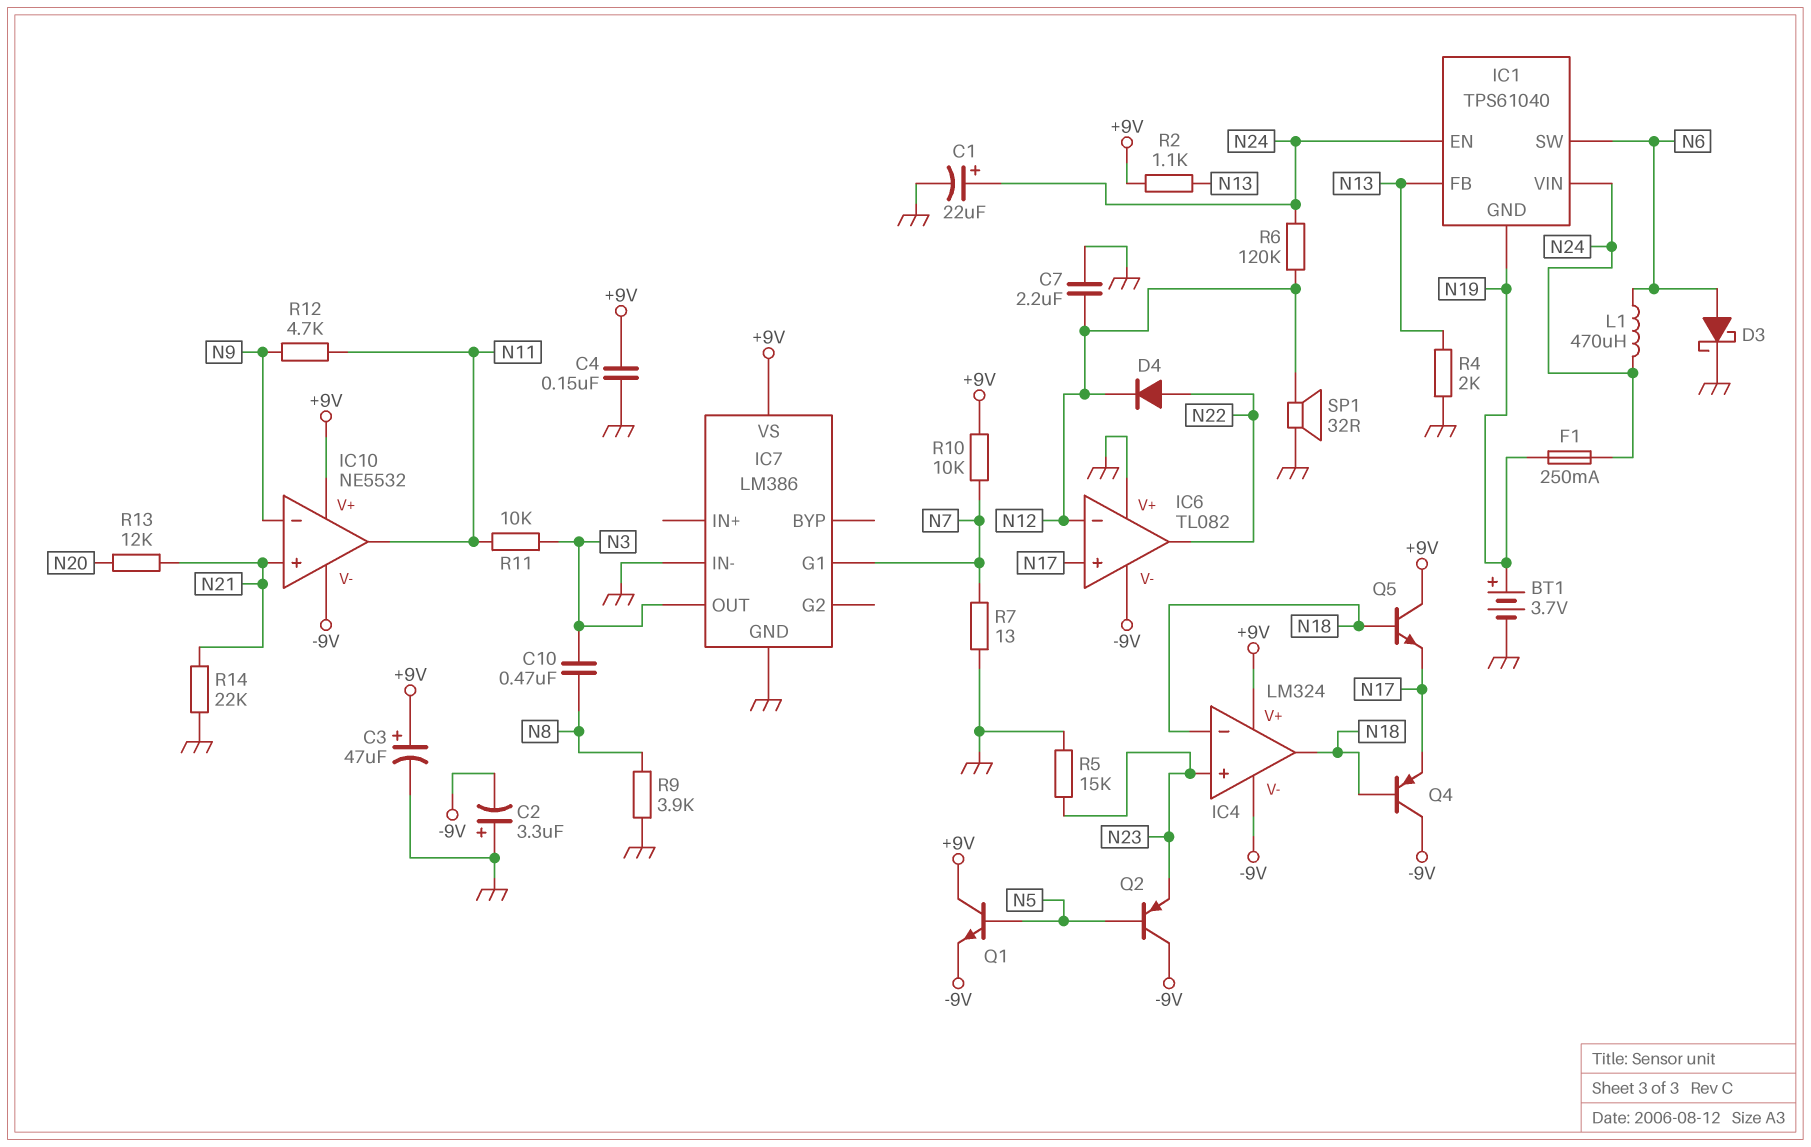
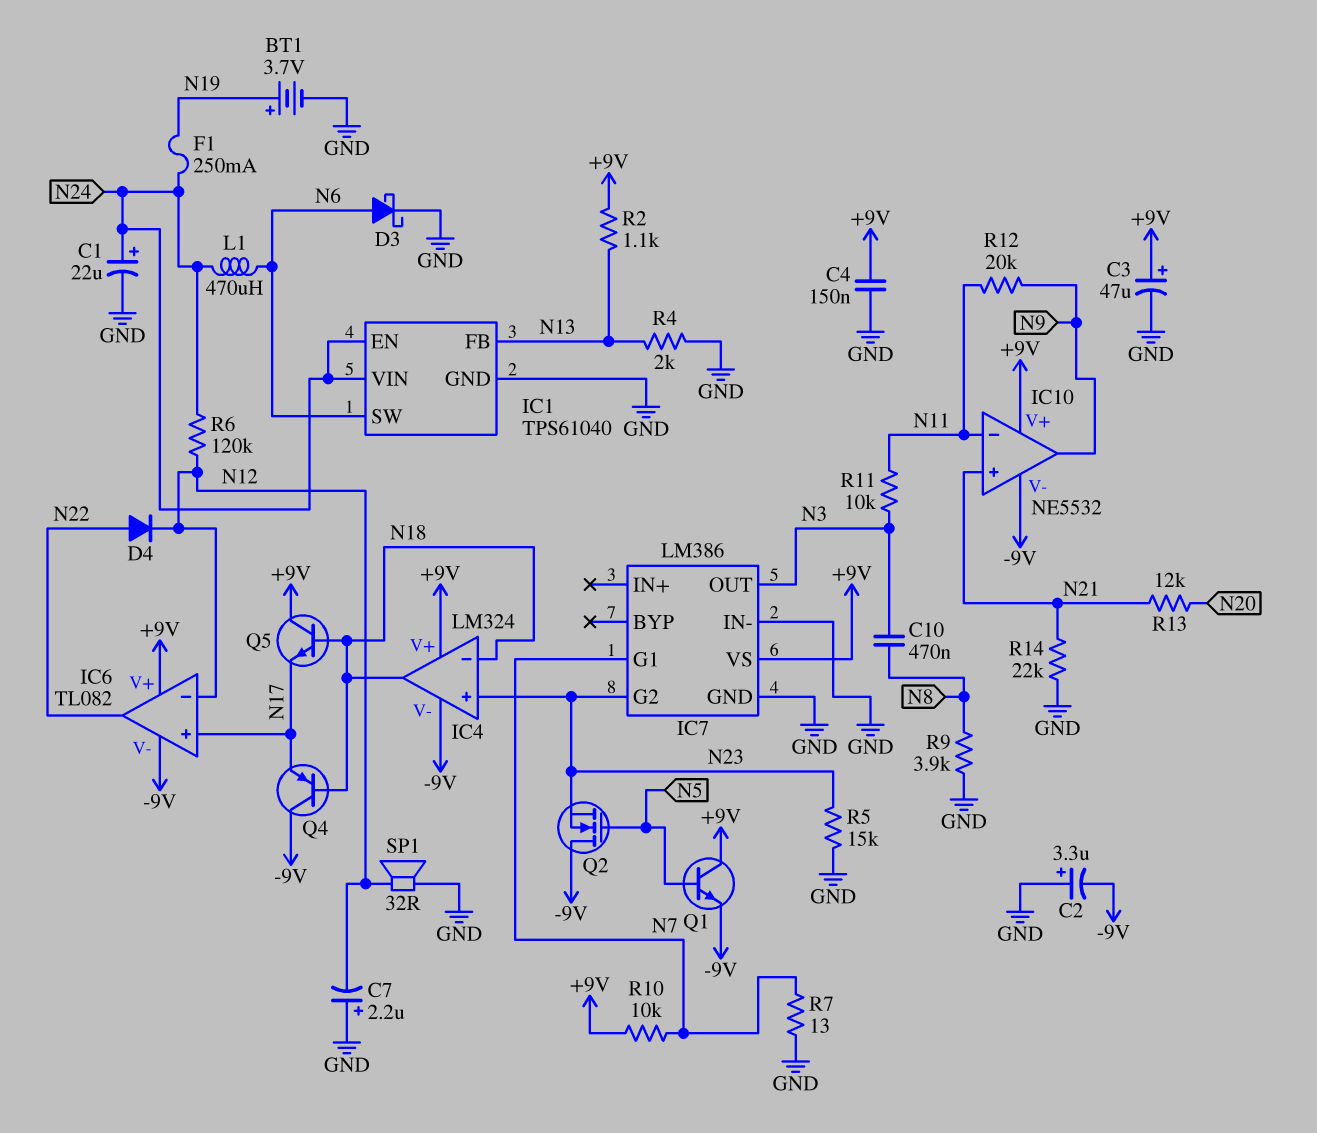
C7: 2.2uF (GND, N12) -> 2.2uF (plus GND, minus N12)
IC1 pin GND: N19 -> GND
IC6 pin V+: GND -> +9V
IC7 pin G2: none -> N23
IC10 pin in-: N9 -> N11
IC10 pin out: N11 -> N9
Q2: PNP (B N5, C -9V, E N23) -> NMOS (G N5, D -9V, S N23)
R12: 4.7k (N9, N11) -> 20k (N9, N11)

